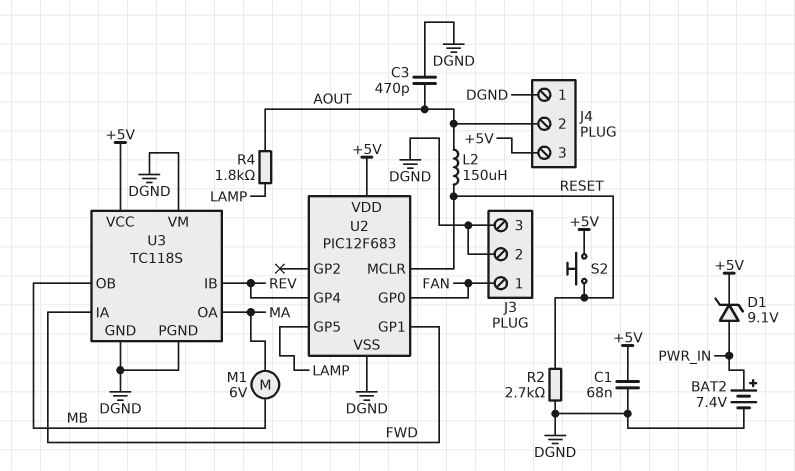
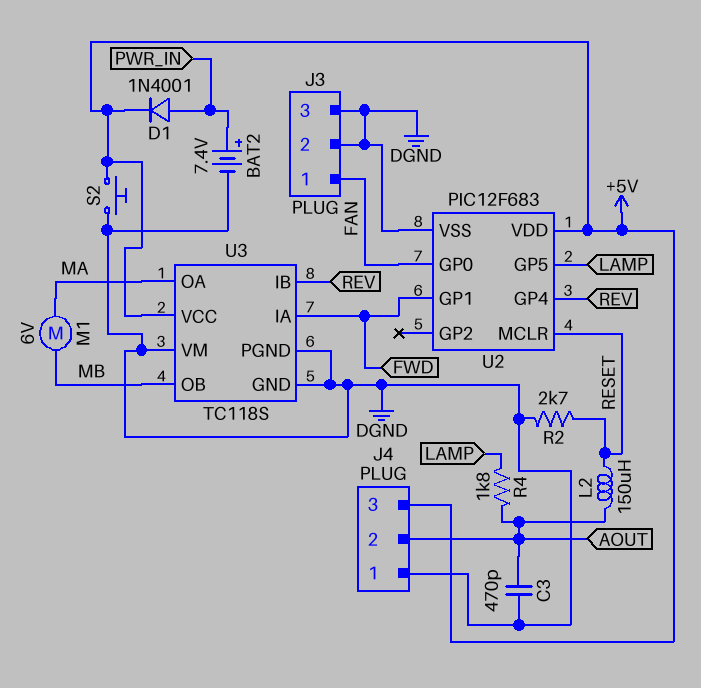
C1: 68nF (+5V, DGND) -> none
D1: zener 9.1V (A PWR_IN, K +5V) -> diode 1N4001 (A PWR_IN, K +5V)
S2: button (+5V, RESET) -> button (+5V, DGND)

